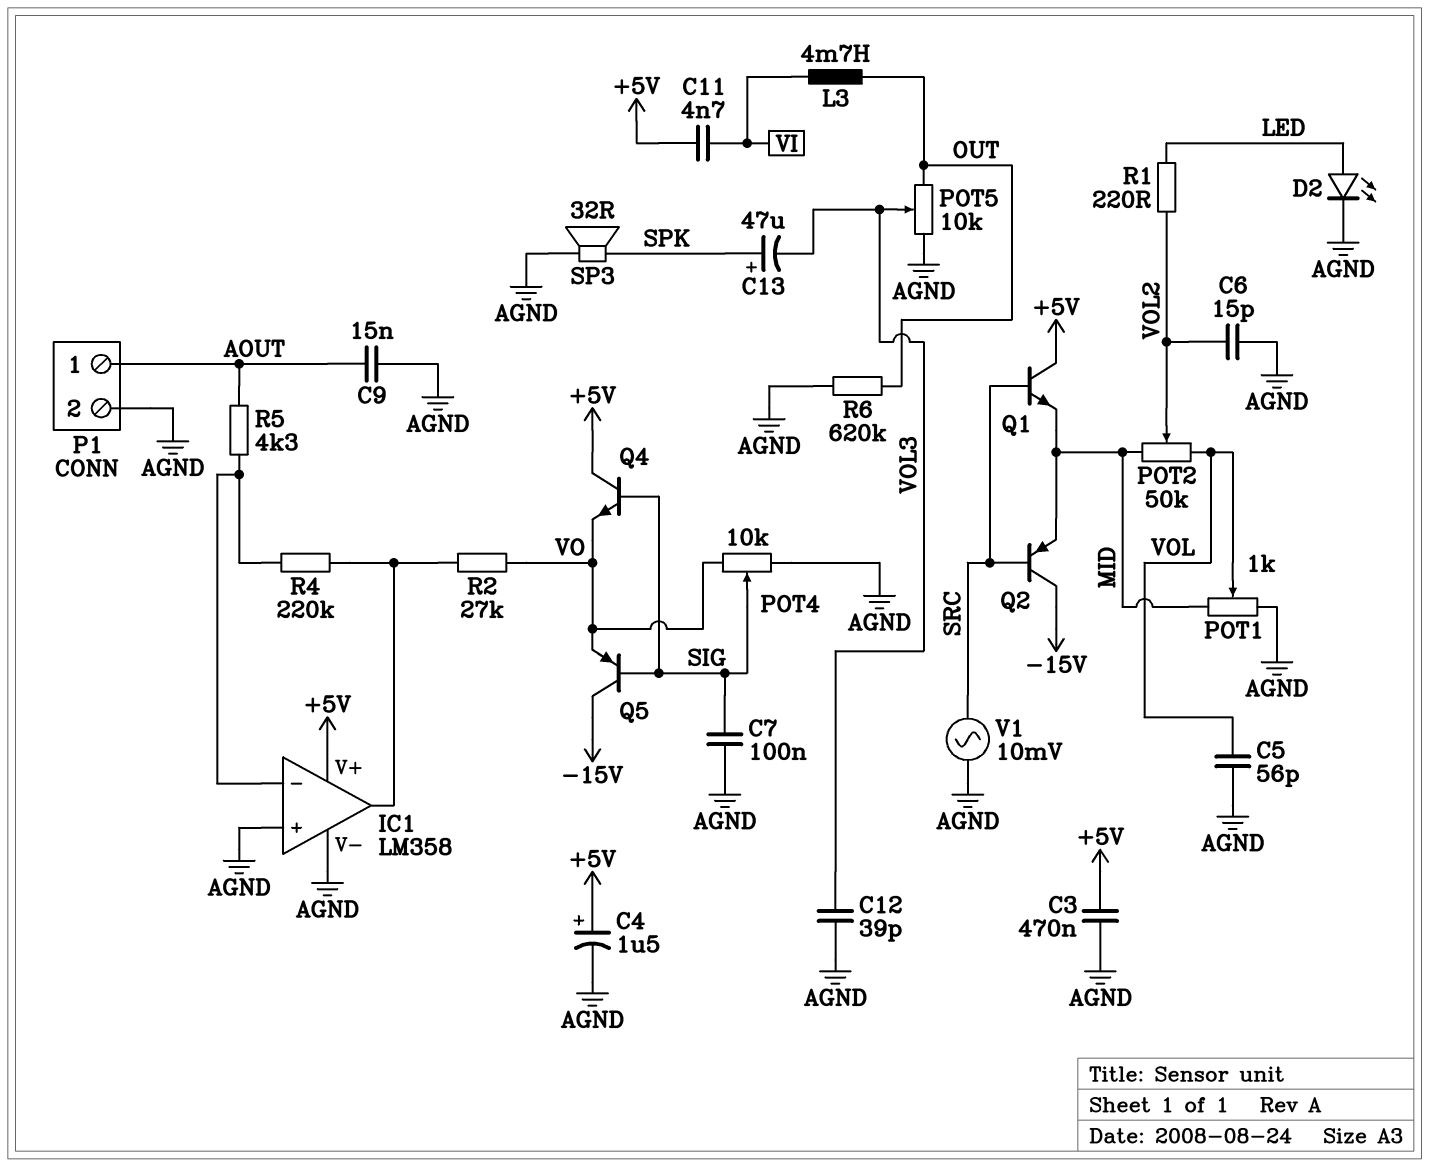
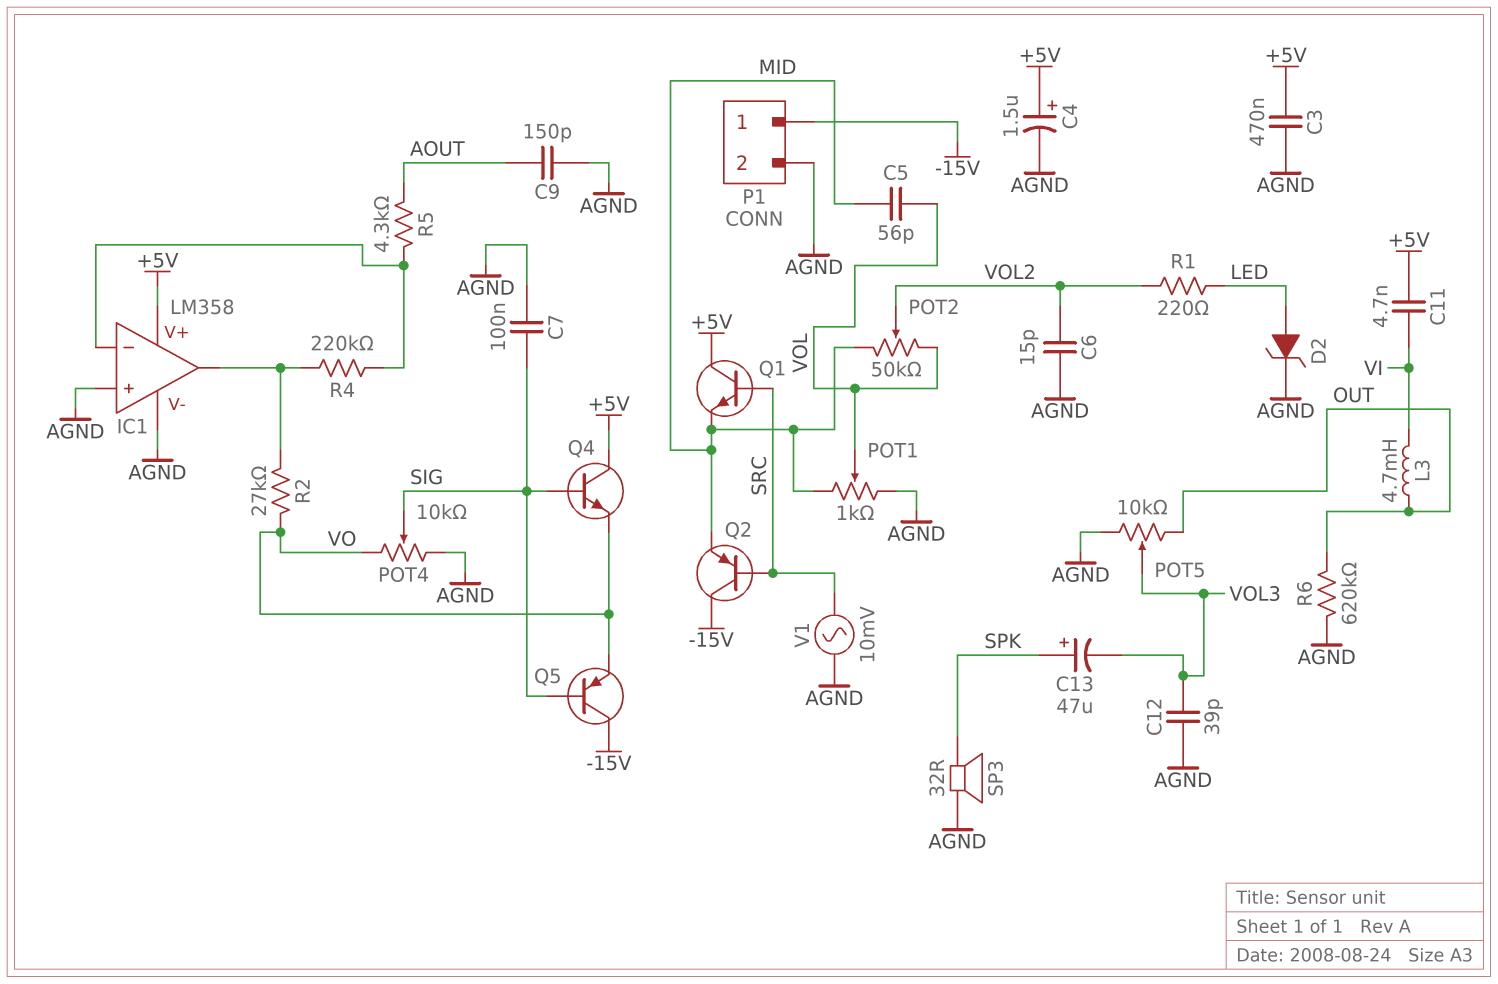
C5: 56pF (AGND, VOL) -> 56pF (MID, VOL)
C9: 15nF (AGND, AOUT) -> 150pF (AGND, AOUT)
D2: LED (A LED, K AGND) -> zener (A LED, K AGND)
P1 pin 1: AOUT -> -15V

